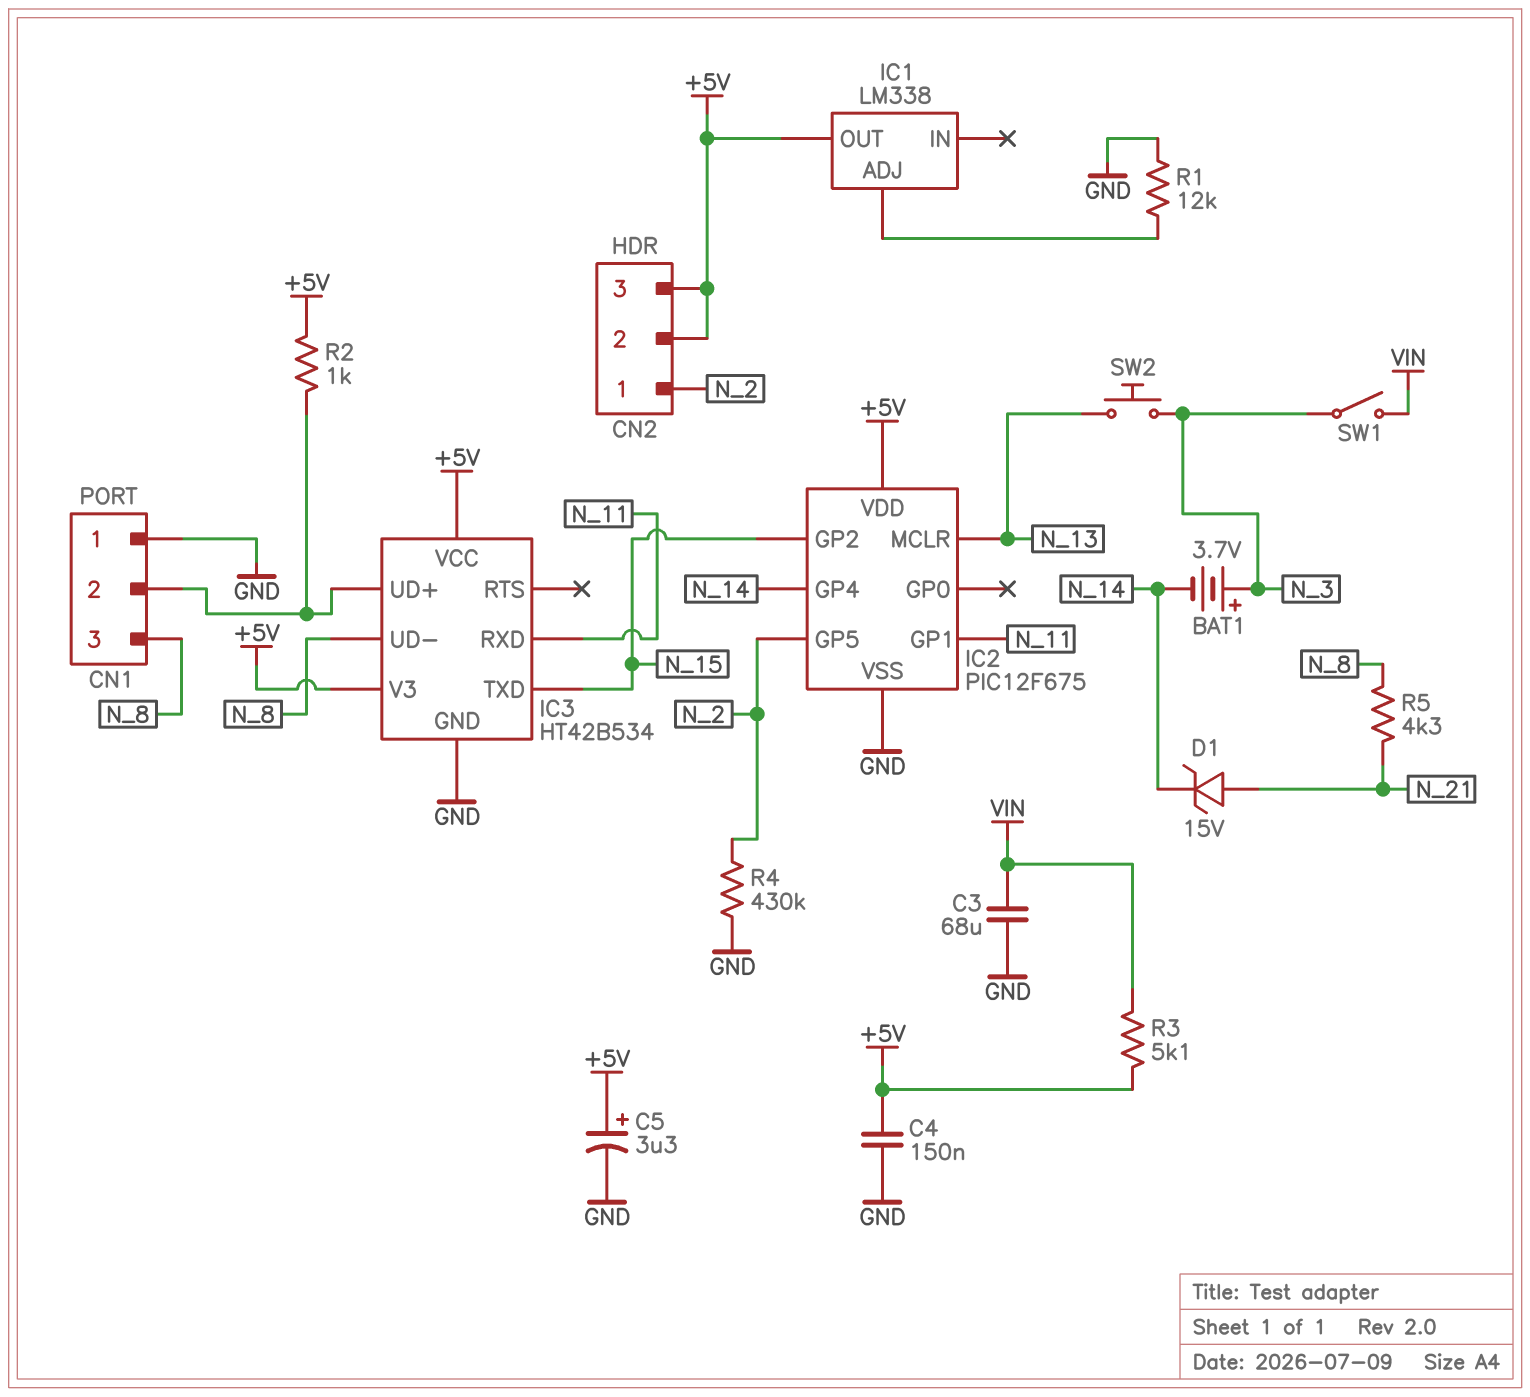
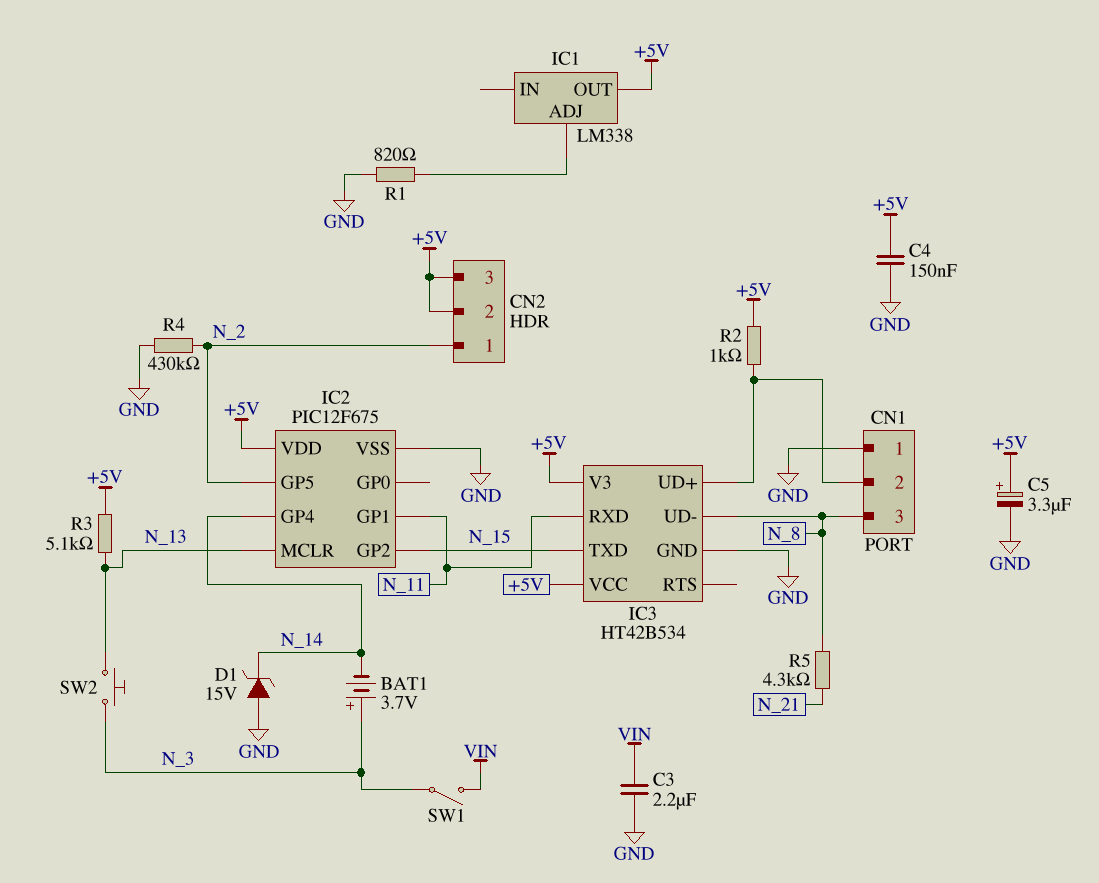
C3: 68uF (GND, VIN) -> 2.2uF (GND, VIN)
D1: zener 15V (A N_21, K N_14) -> zener 15V (A GND, K N_14)
R1: 12k (GND, IC1/ADJ) -> 820 (GND, IC1/ADJ)
R3: 5.1k (+5V, VIN) -> 5.1k (+5V, N_13)

